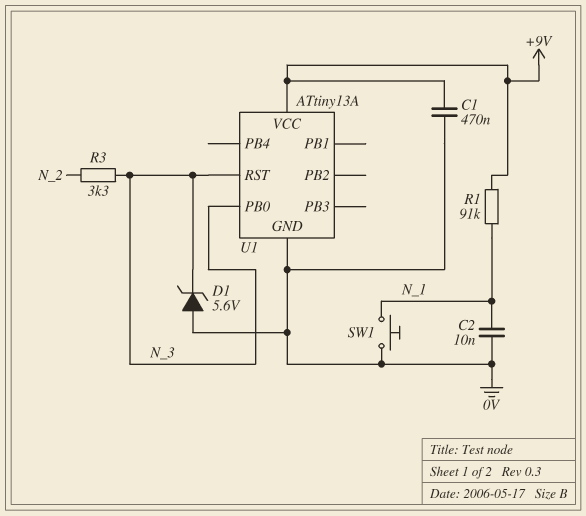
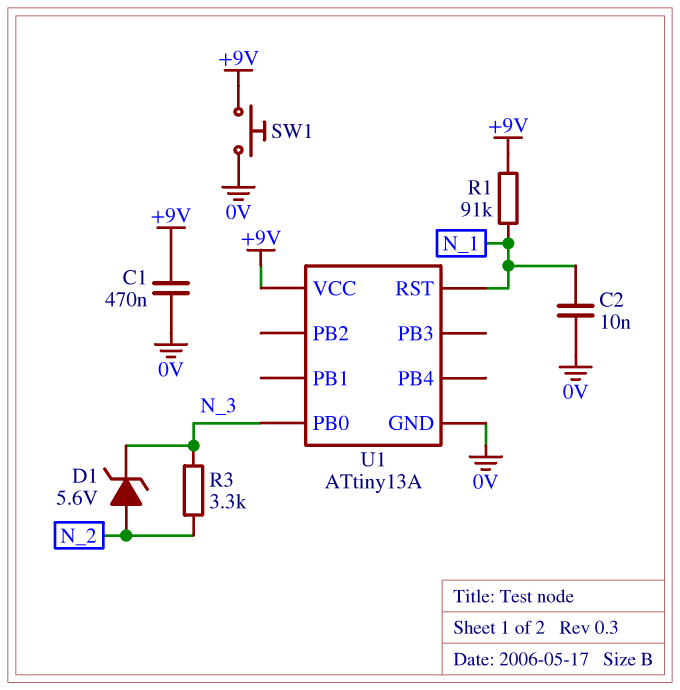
D1: zener 5.6V (A 0V, K N_3) -> zener 5.6V (A N_2, K N_3)
SW1: button (0V, N_1) -> button (+9V, 0V)
U1 pin RST: N_3 -> N_1

